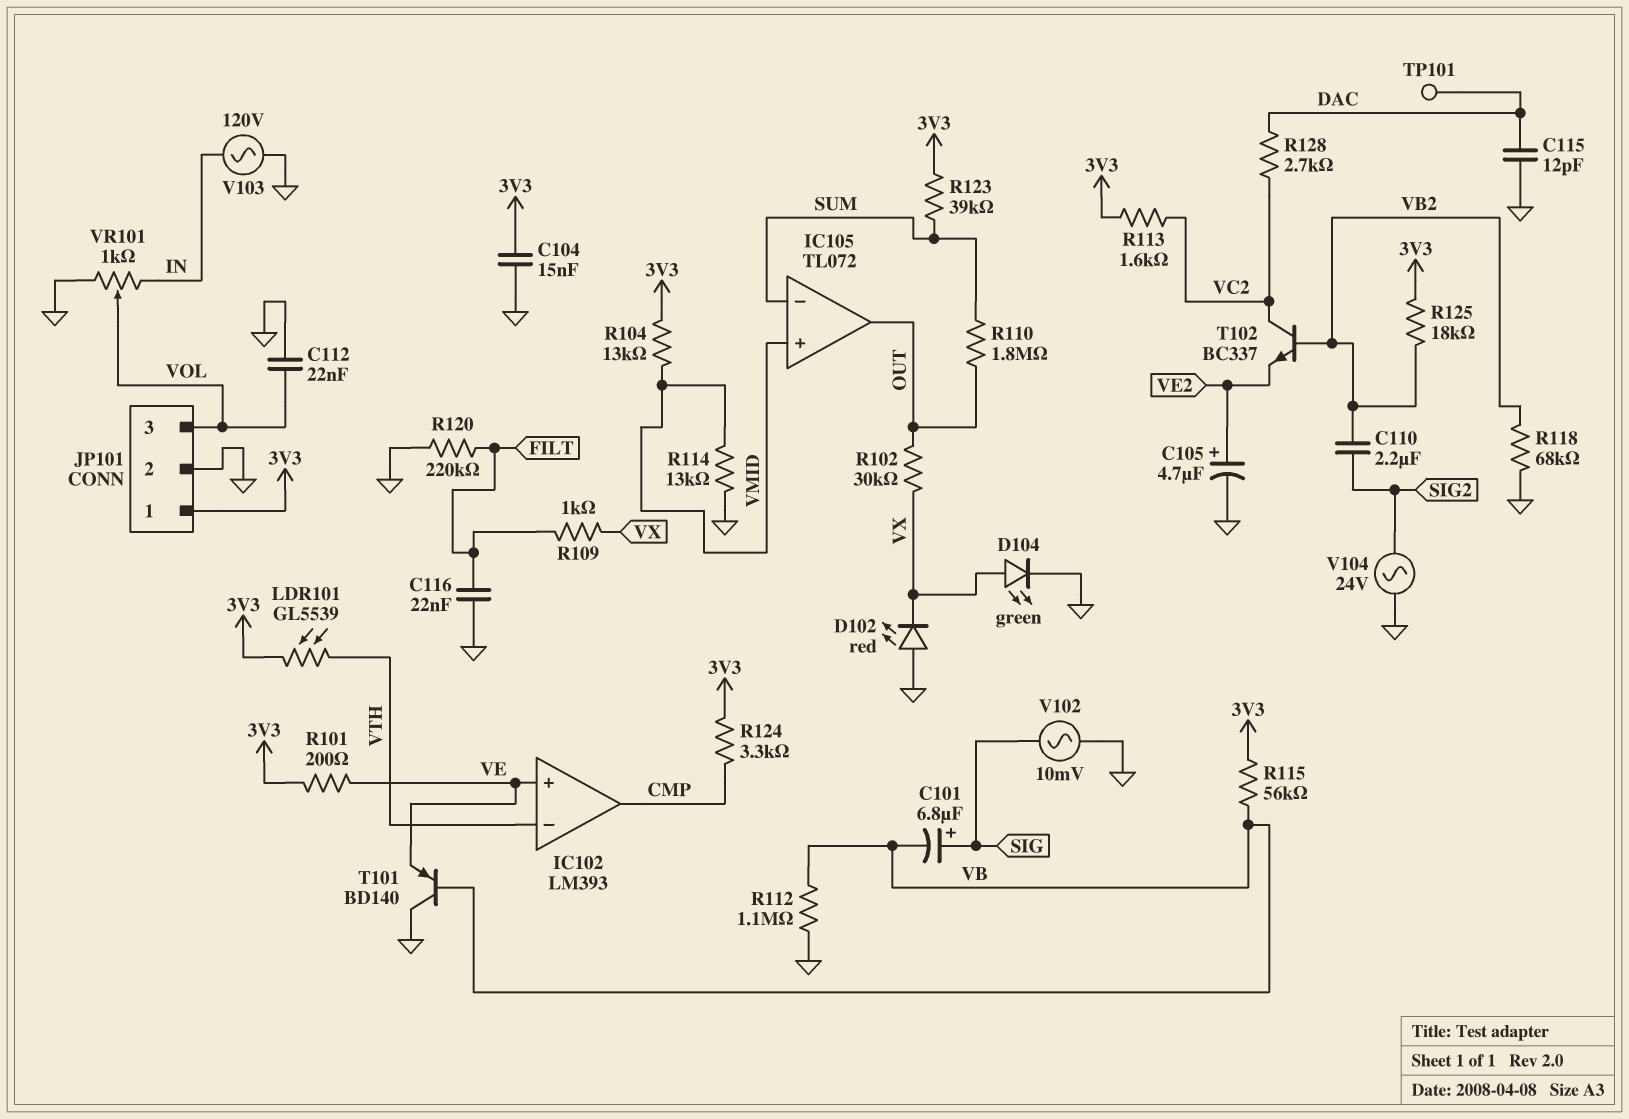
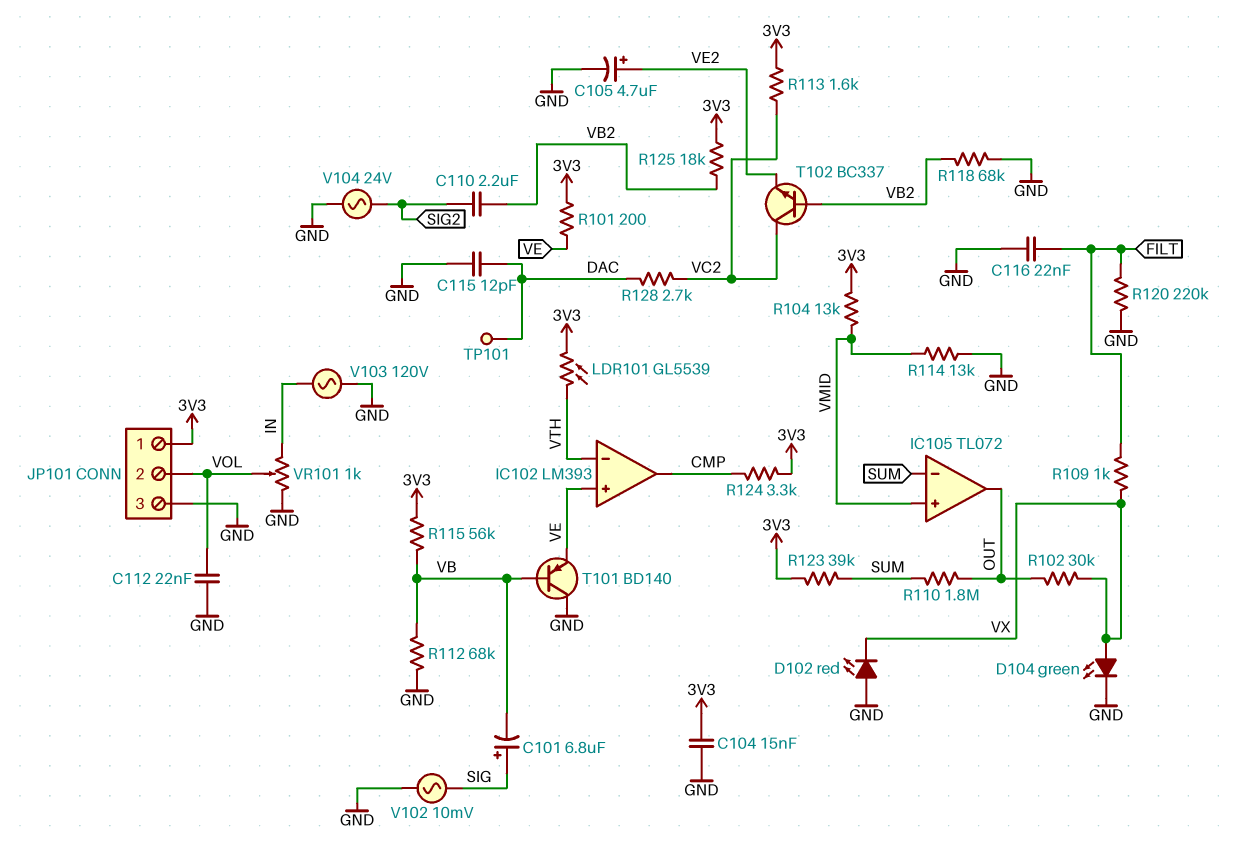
JP101 pin 2: GND -> VOL
JP101 pin 3: VOL -> GND
R112: 1.1M (GND, VB) -> 68k (GND, VB)

